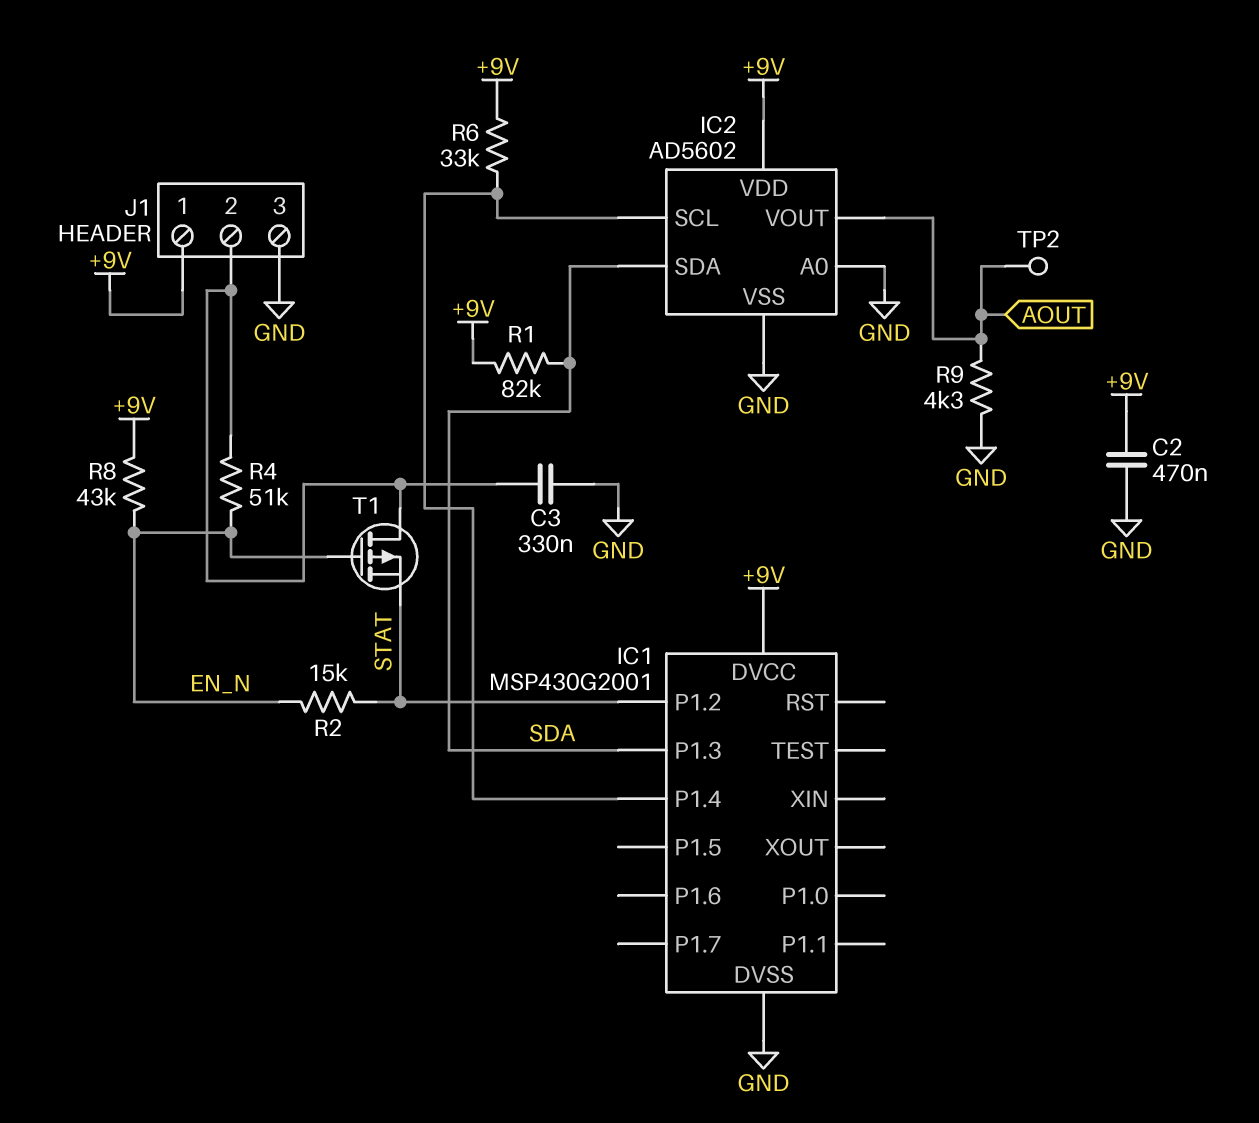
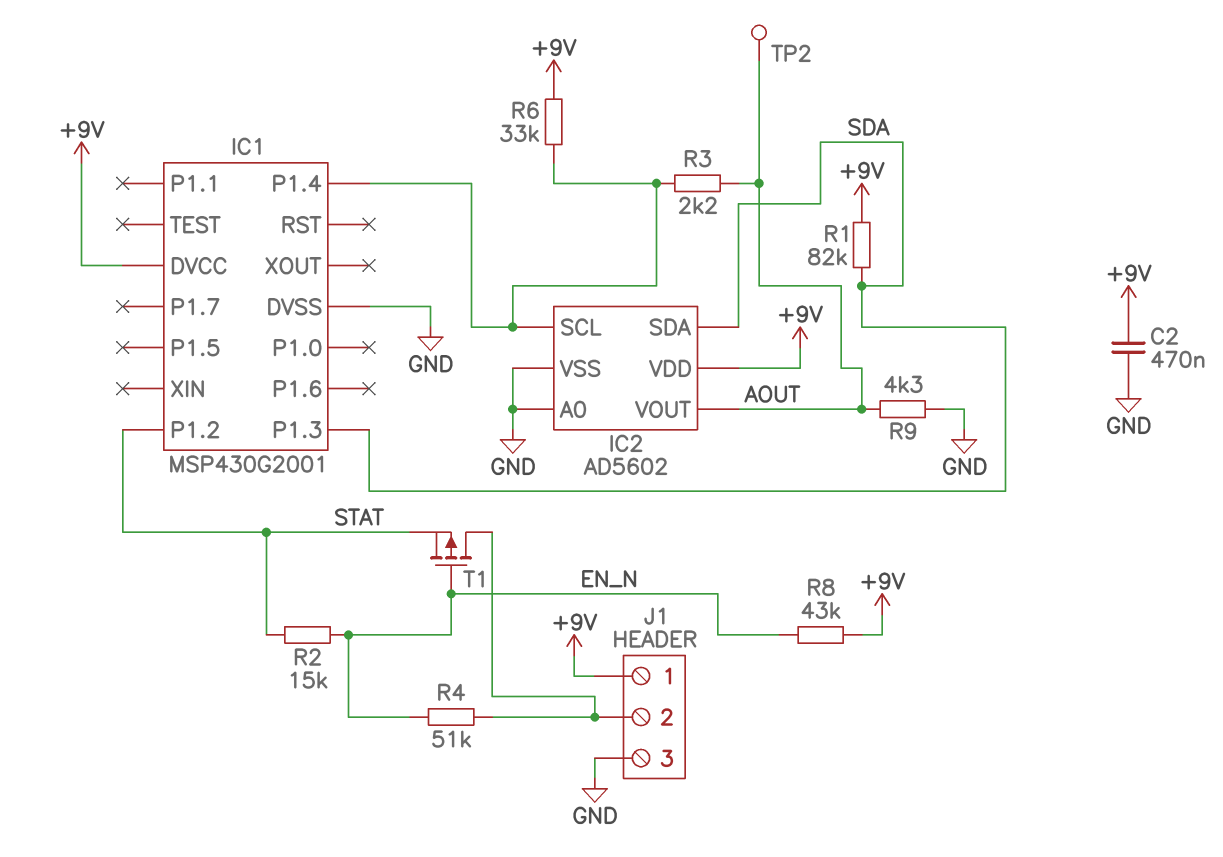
C3: 330nF (GND, J1/2) -> none
R3: none -> 2.2k (AOUT, IC1/P1.4)

